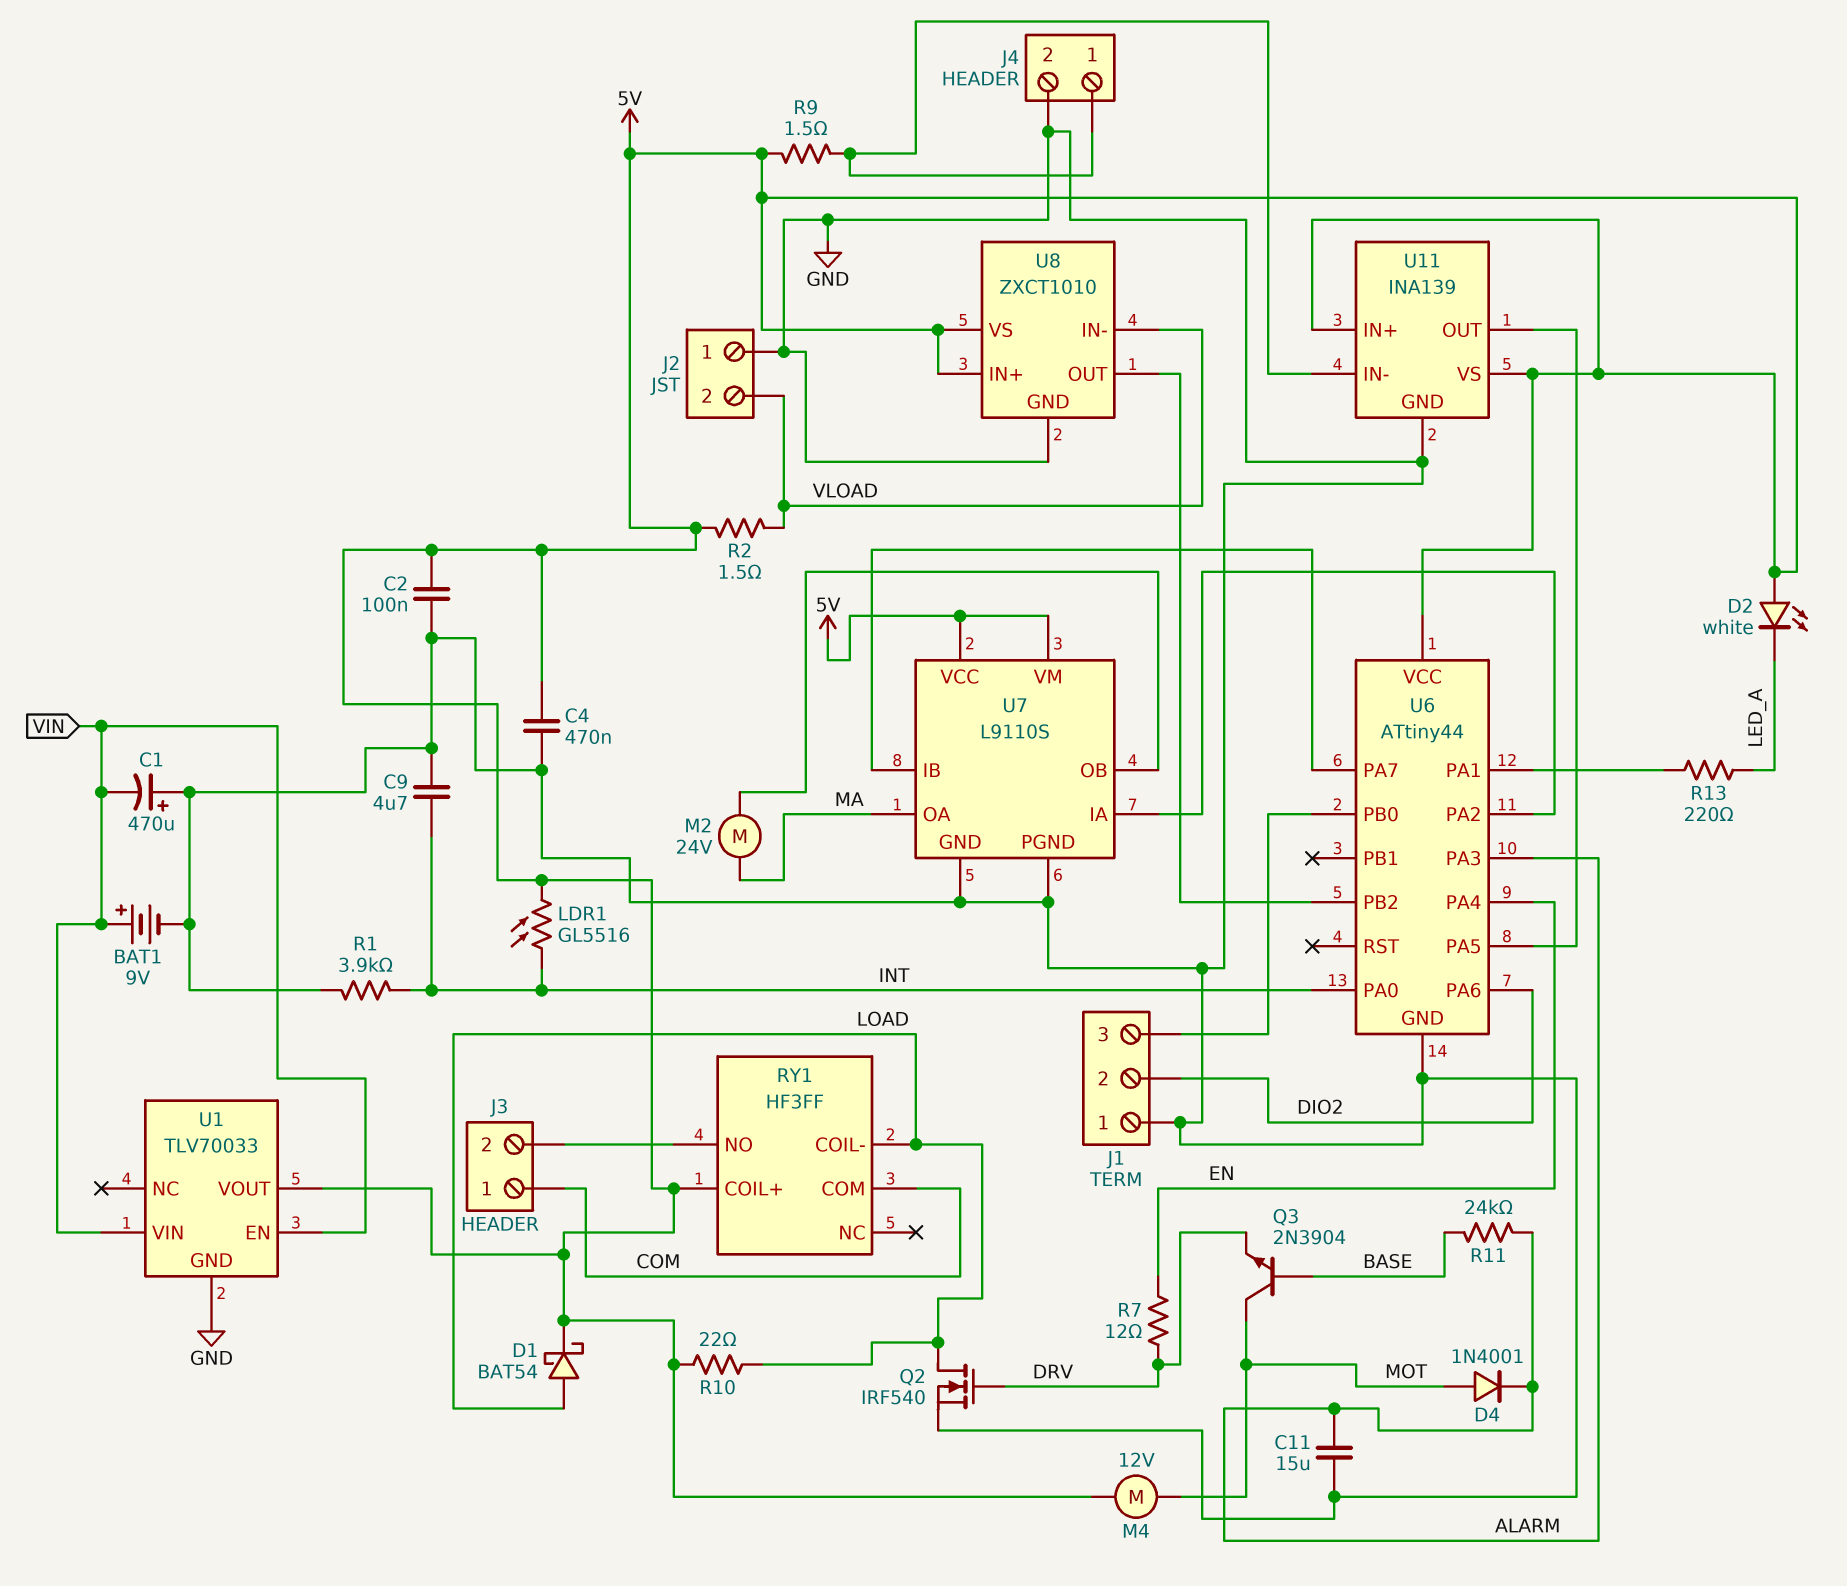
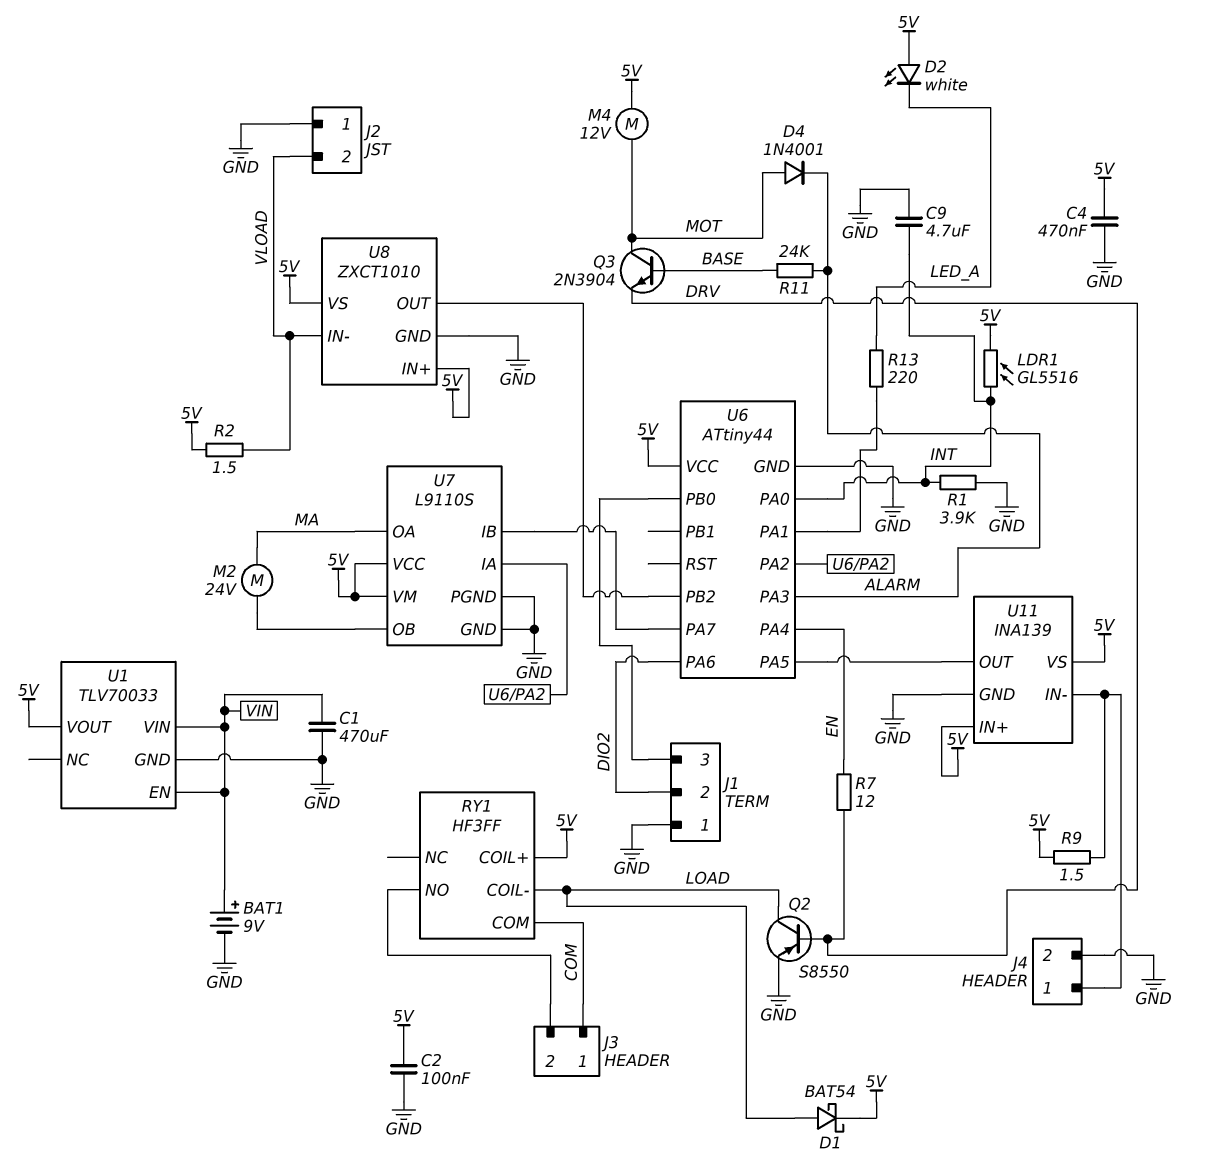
C1: 470uF (plus GND, minus VIN) -> 470uF (GND, VIN)
C11: 15uF (ALARM, GND) -> none
Q2: NMOS IRF540 (G DRV, D LOAD, S GND) -> PNP S8550 (B DRV, C LOAD, E GND)
R10: 22 (5V, LOAD) -> none

